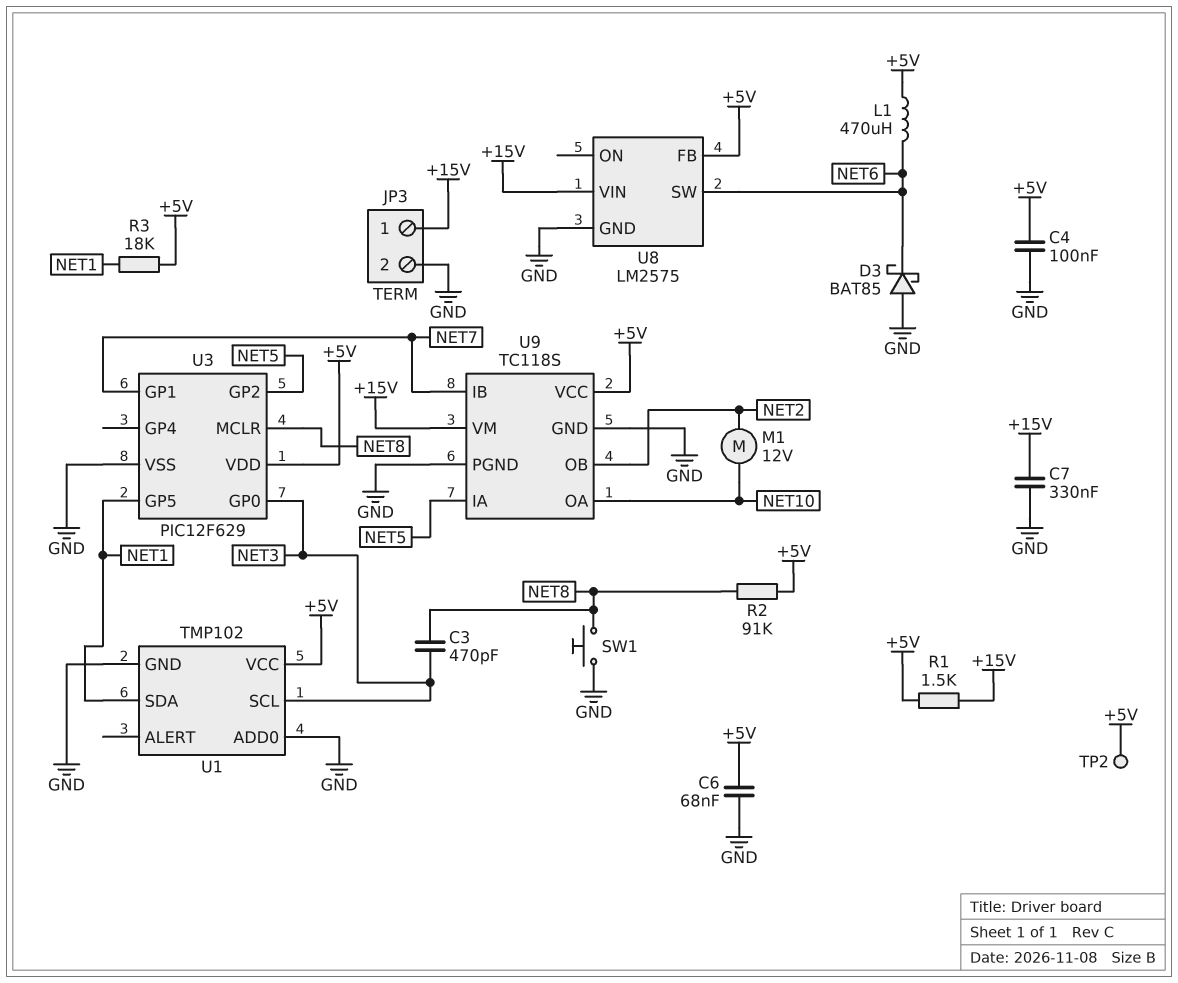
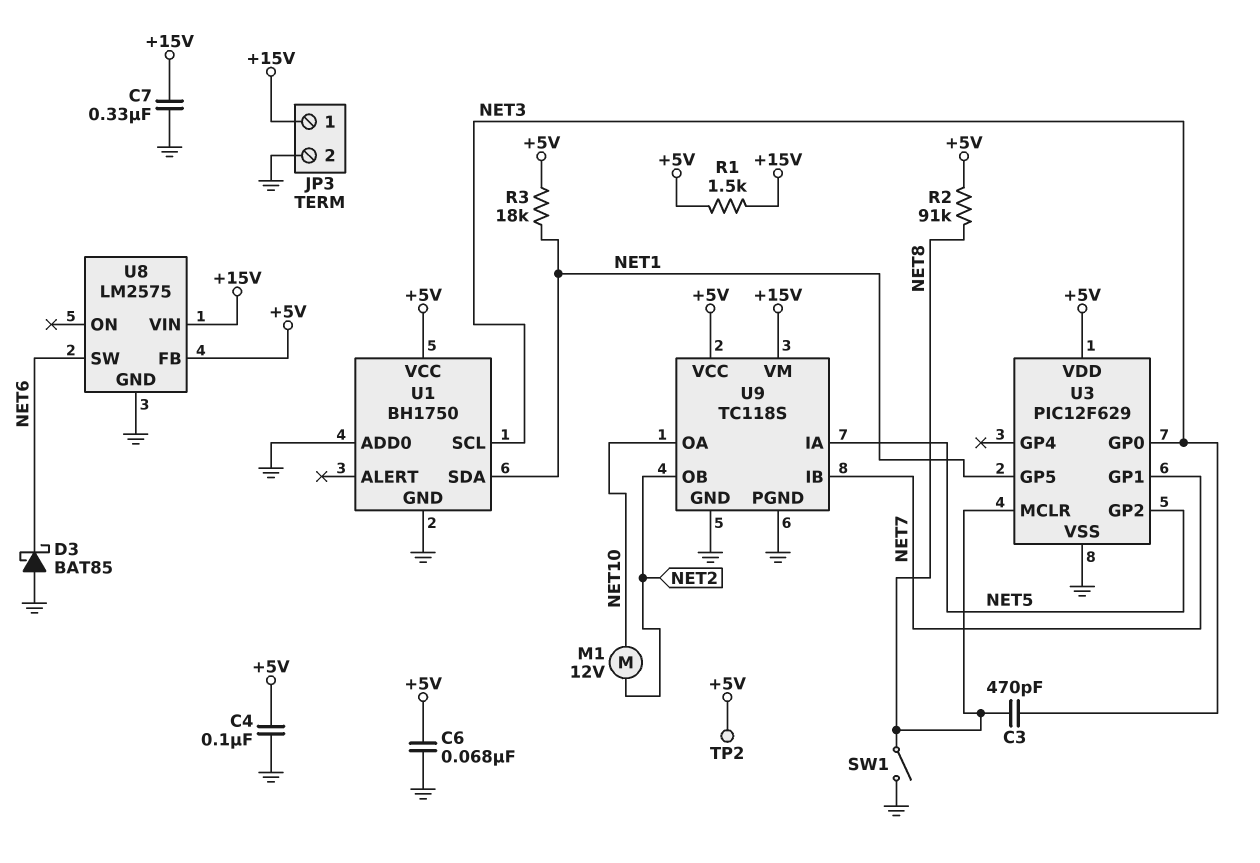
L1: 470uH (+5V, NET6) -> none
SW1: button (GND, NET8) -> switch (GND, NET8)
U1: TMP102 -> BH1750

